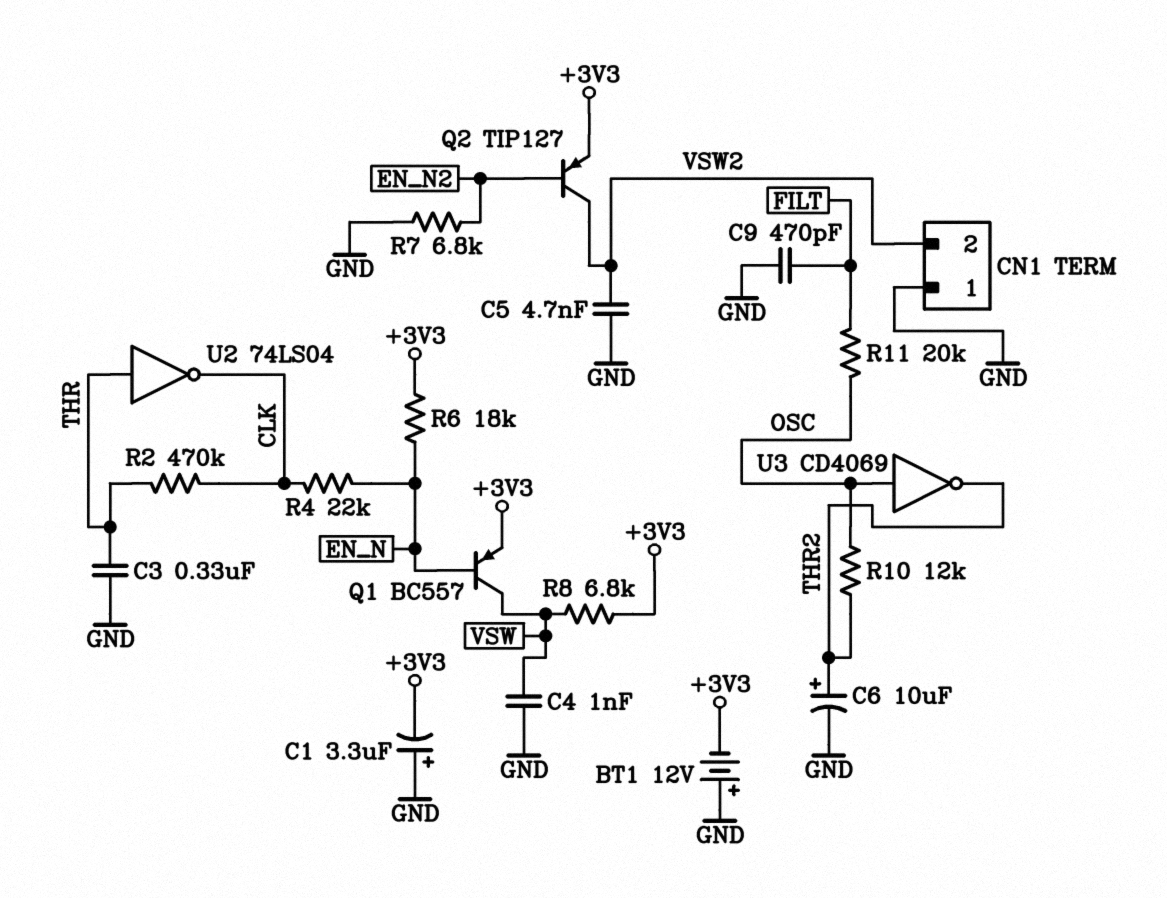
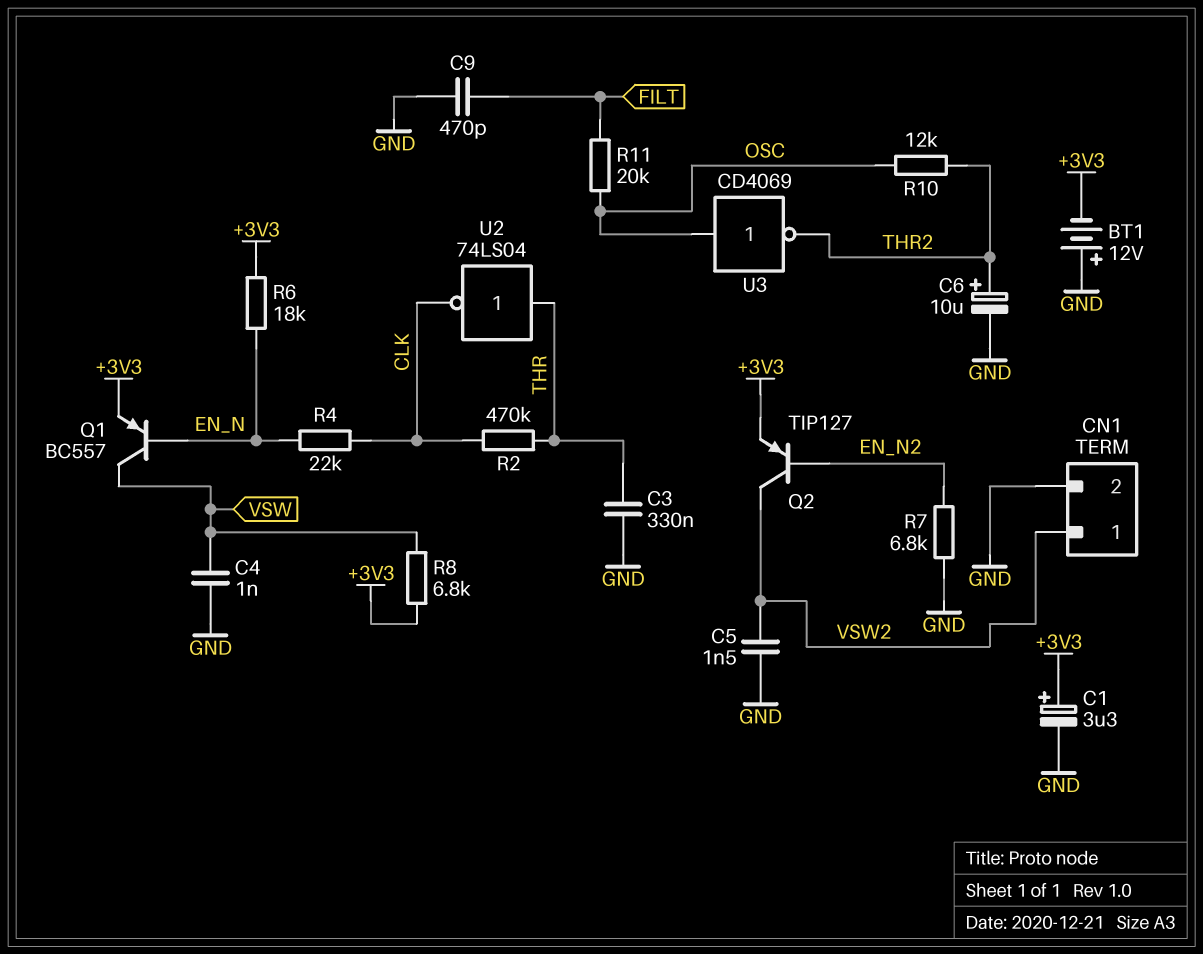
C1: 3.3uF (plus GND, minus +3V3) -> 3.3uF (plus +3V3, minus GND)
C5: 4.7nF (GND, VSW2) -> 1.5nF (GND, VSW2)
CN1 pin 1: GND -> VSW2
CN1 pin 2: VSW2 -> GND

